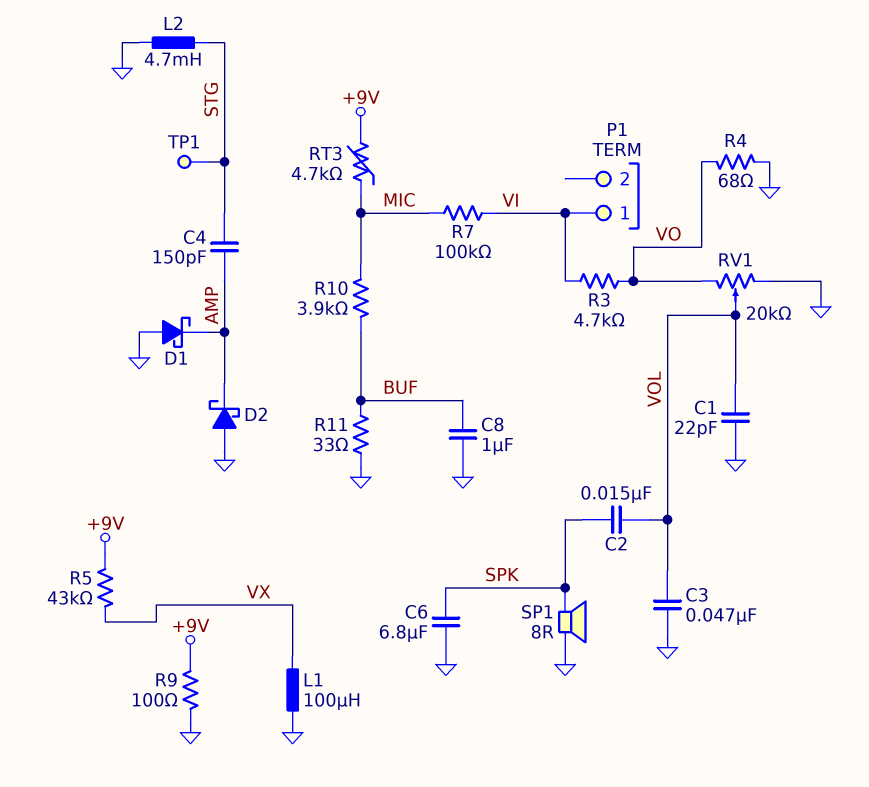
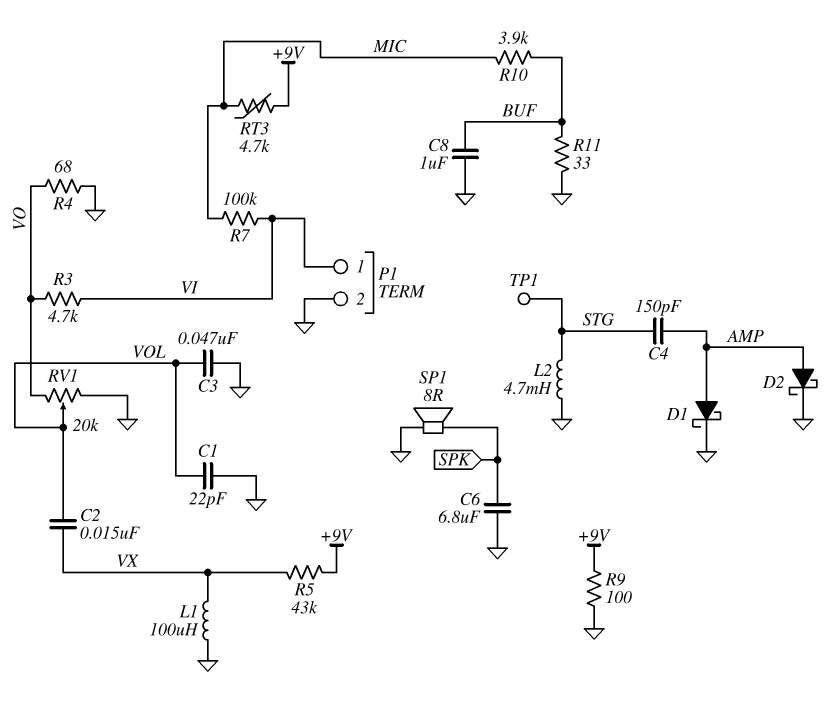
C2: 15nF (SPK, VOL) -> 15nF (VOL, VX)
D1: schottky (A GND, K AMP) -> schottky (A AMP, K GND)
D2: schottky (A GND, K AMP) -> schottky (A AMP, K GND)
P1 pin 2: none -> GND

